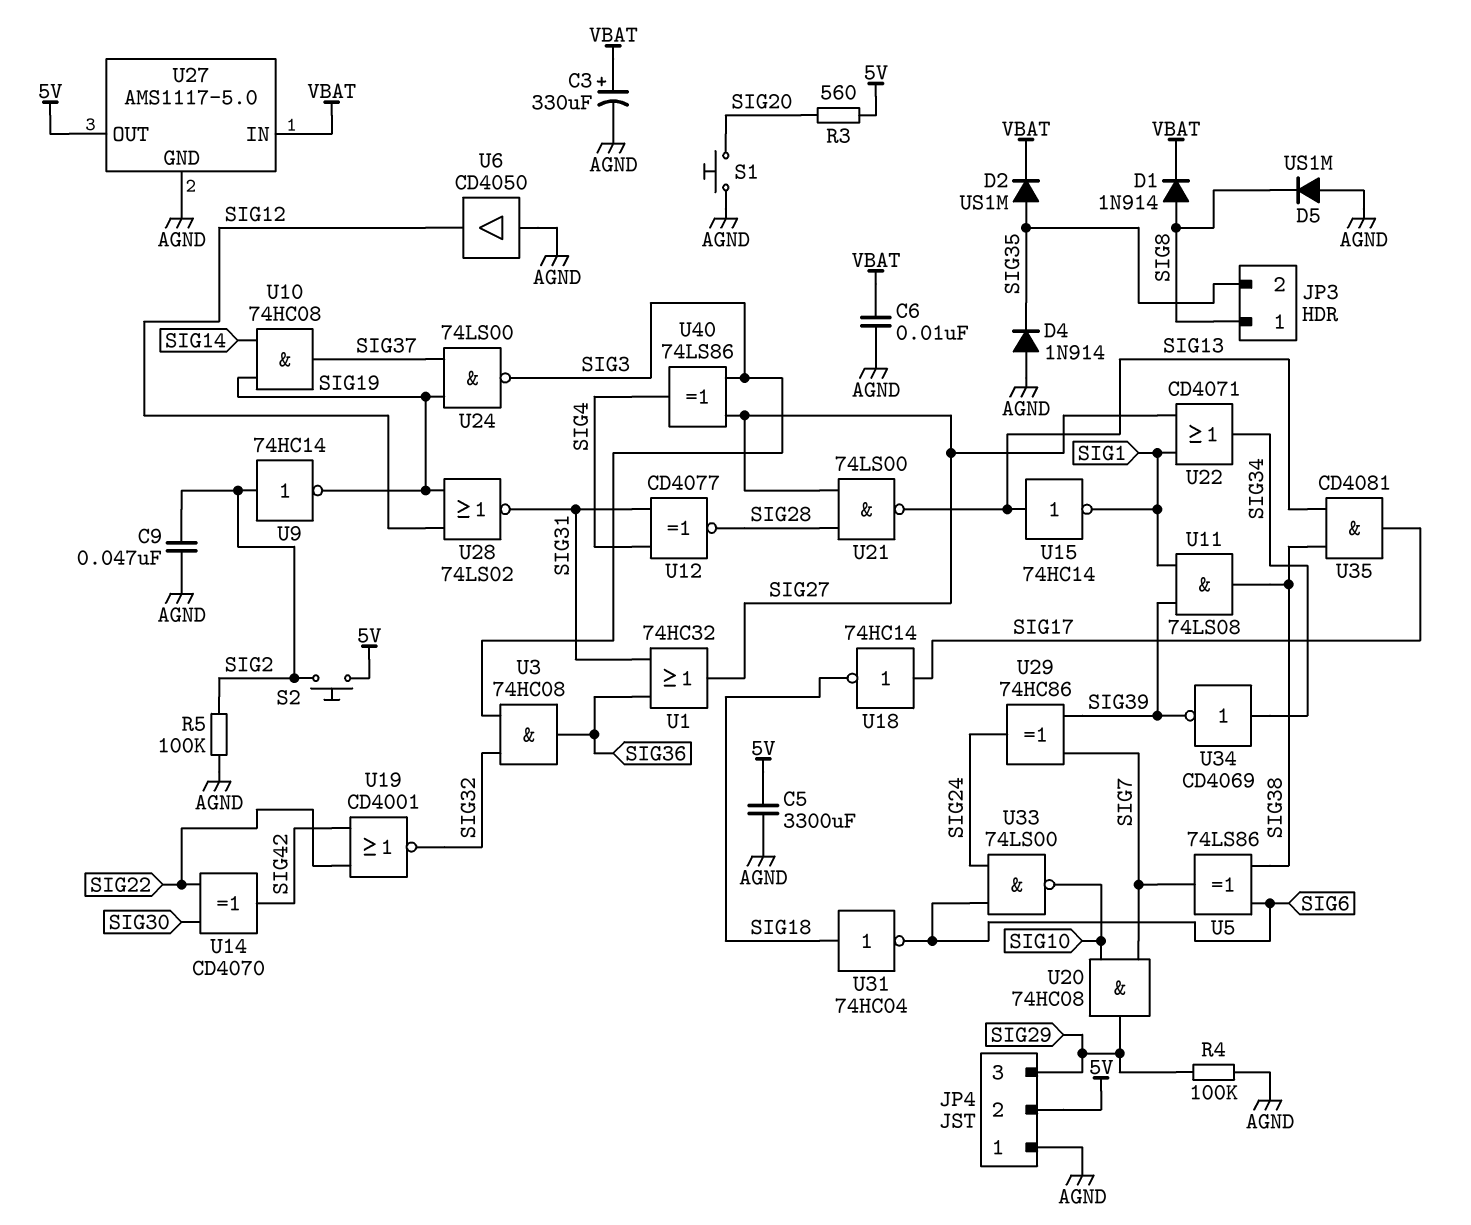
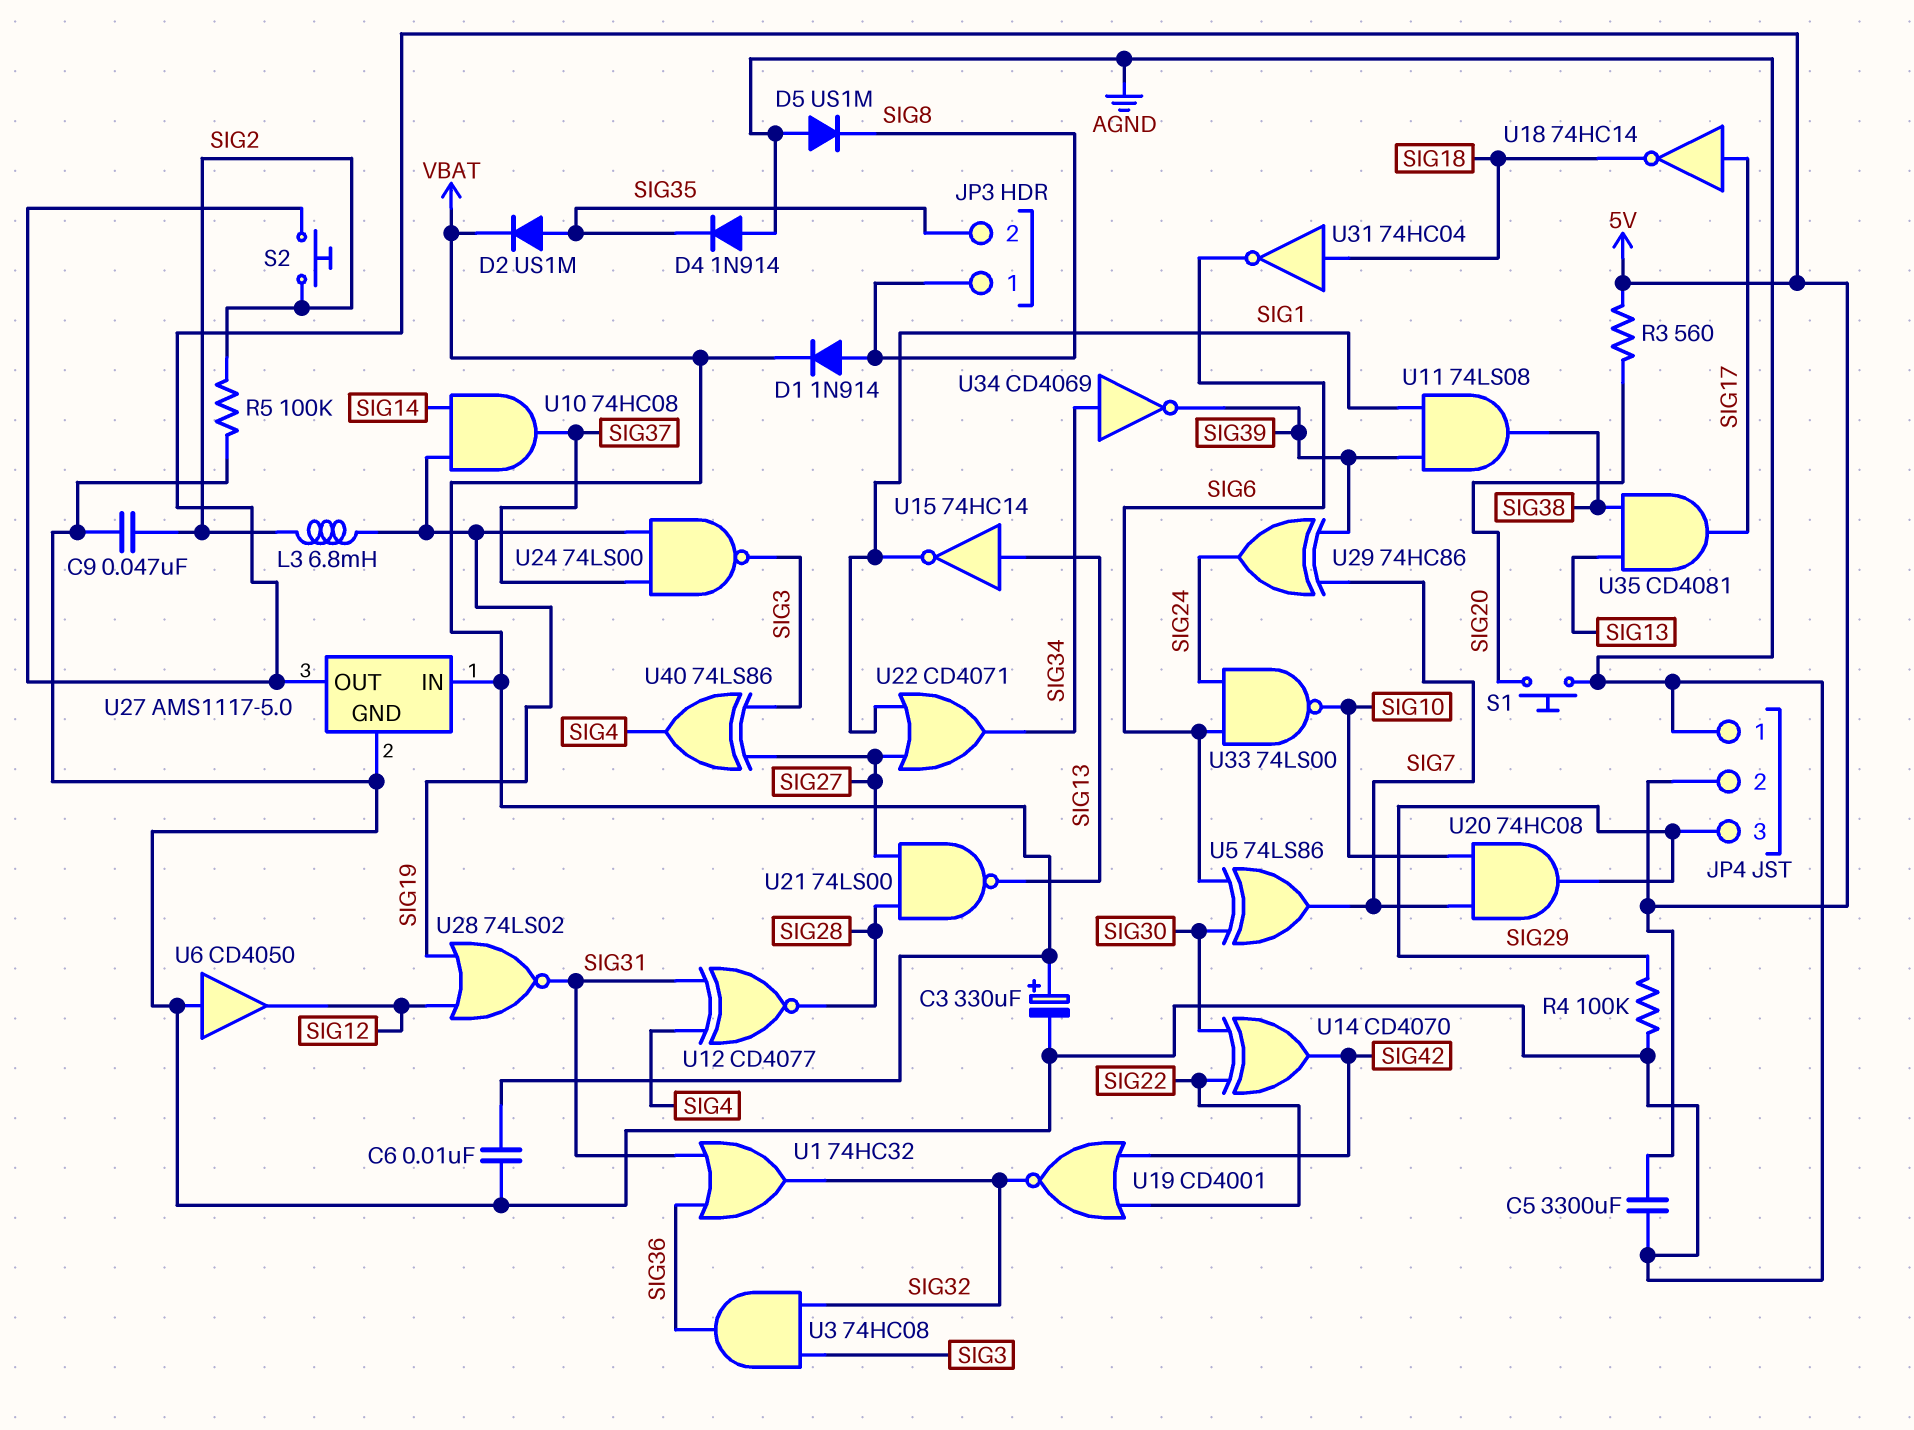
L3: none -> 6.8mH (SIG2, SIG19)
U1: OR 74HC32 (in SIG31, in SIG36, out SIG27) -> OR 74HC32 (in SIG31, in SIG36, out SIG32)
U5: XOR 74LS86 (in SIG6, in SIG38, out SIG7) -> XOR 74LS86 (in SIG6, in SIG30, out SIG7)
U9: NOT 74HC14 (in SIG2, out SIG19) -> none

